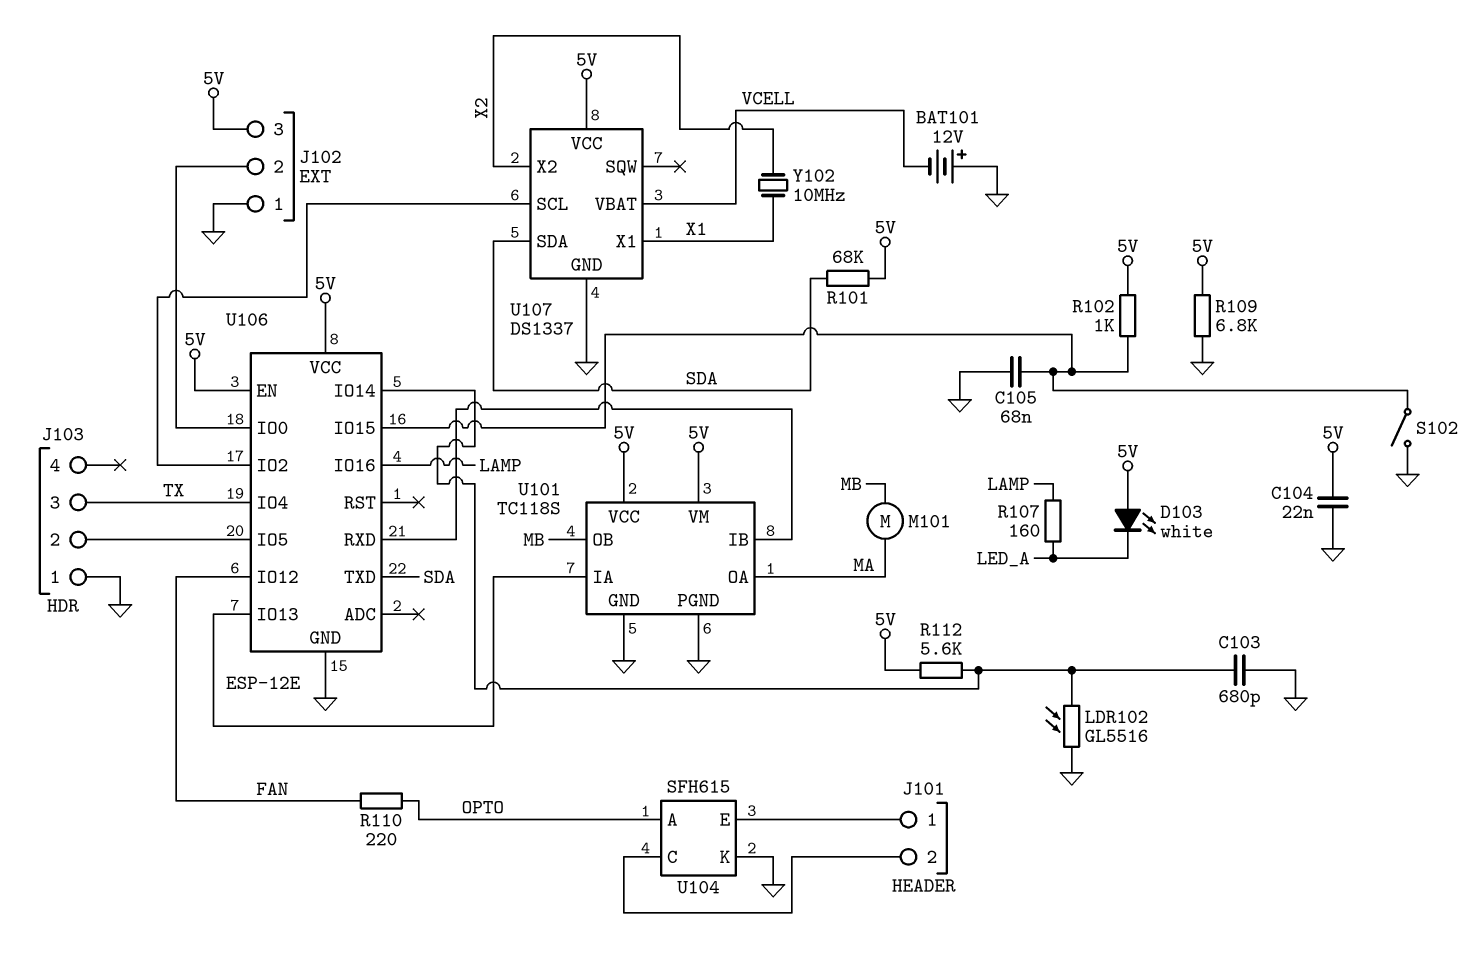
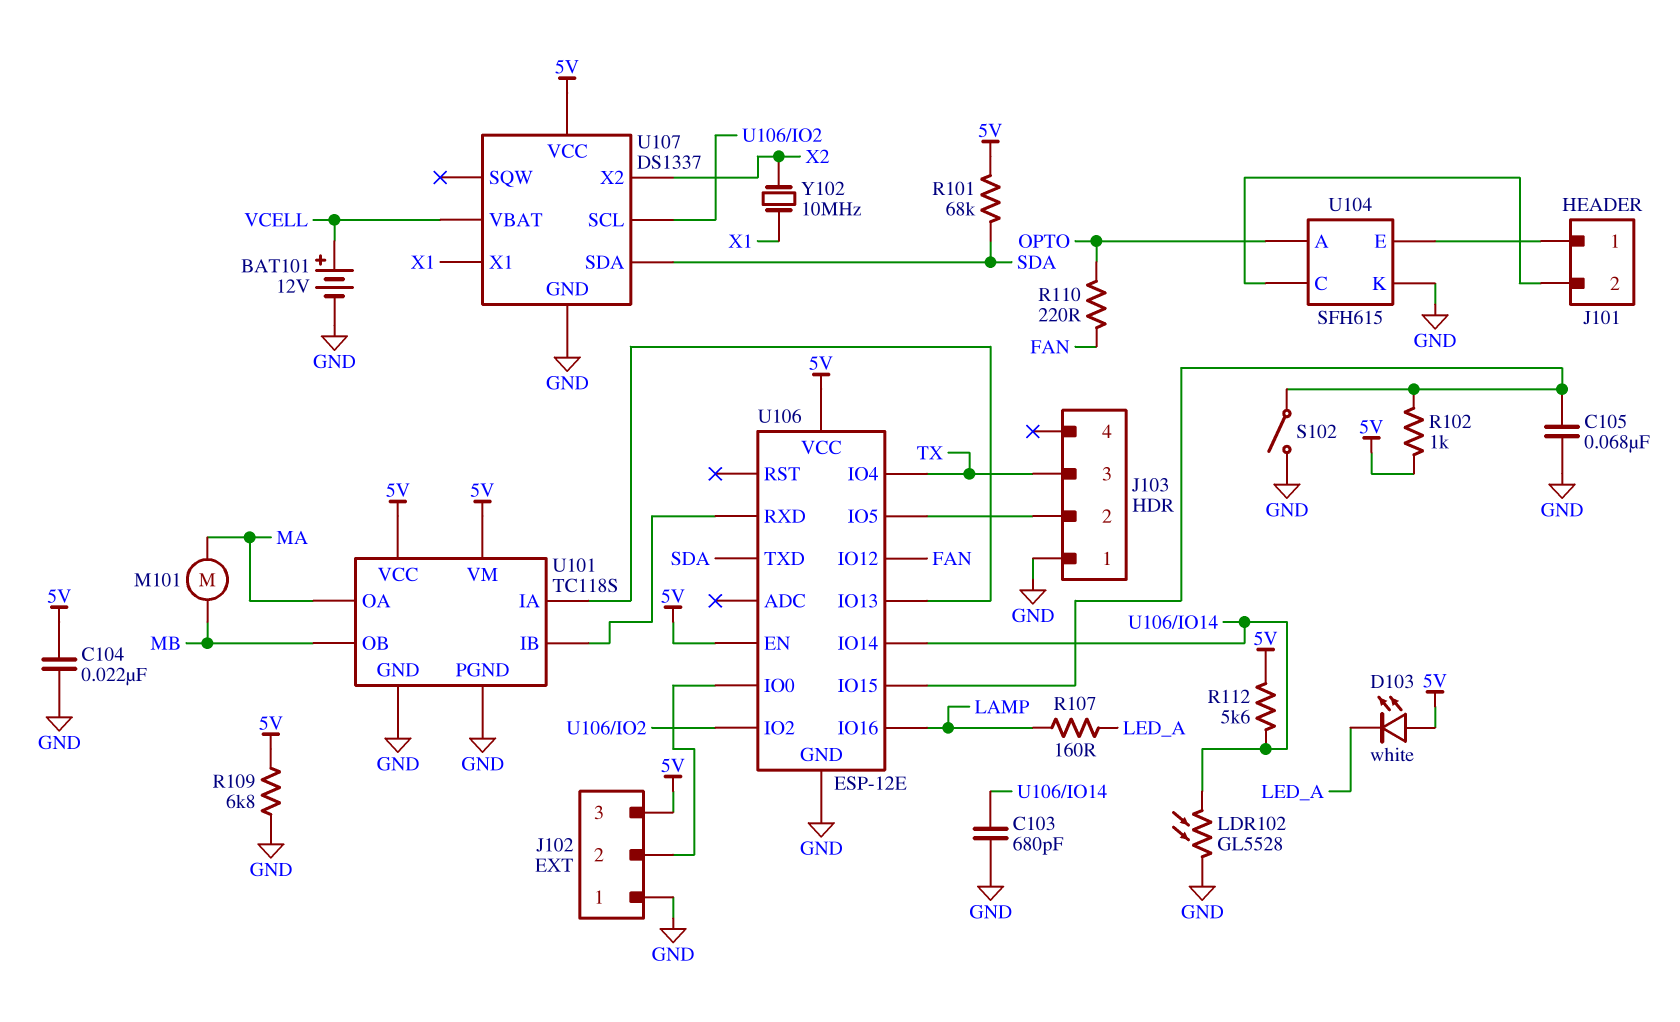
BAT101: 12V (plus GND, minus VCELL) -> 12V (plus VCELL, minus GND)
LDR102: GL5516 (GND, U106/IO14) -> GL5528 (GND, U106/IO14)

